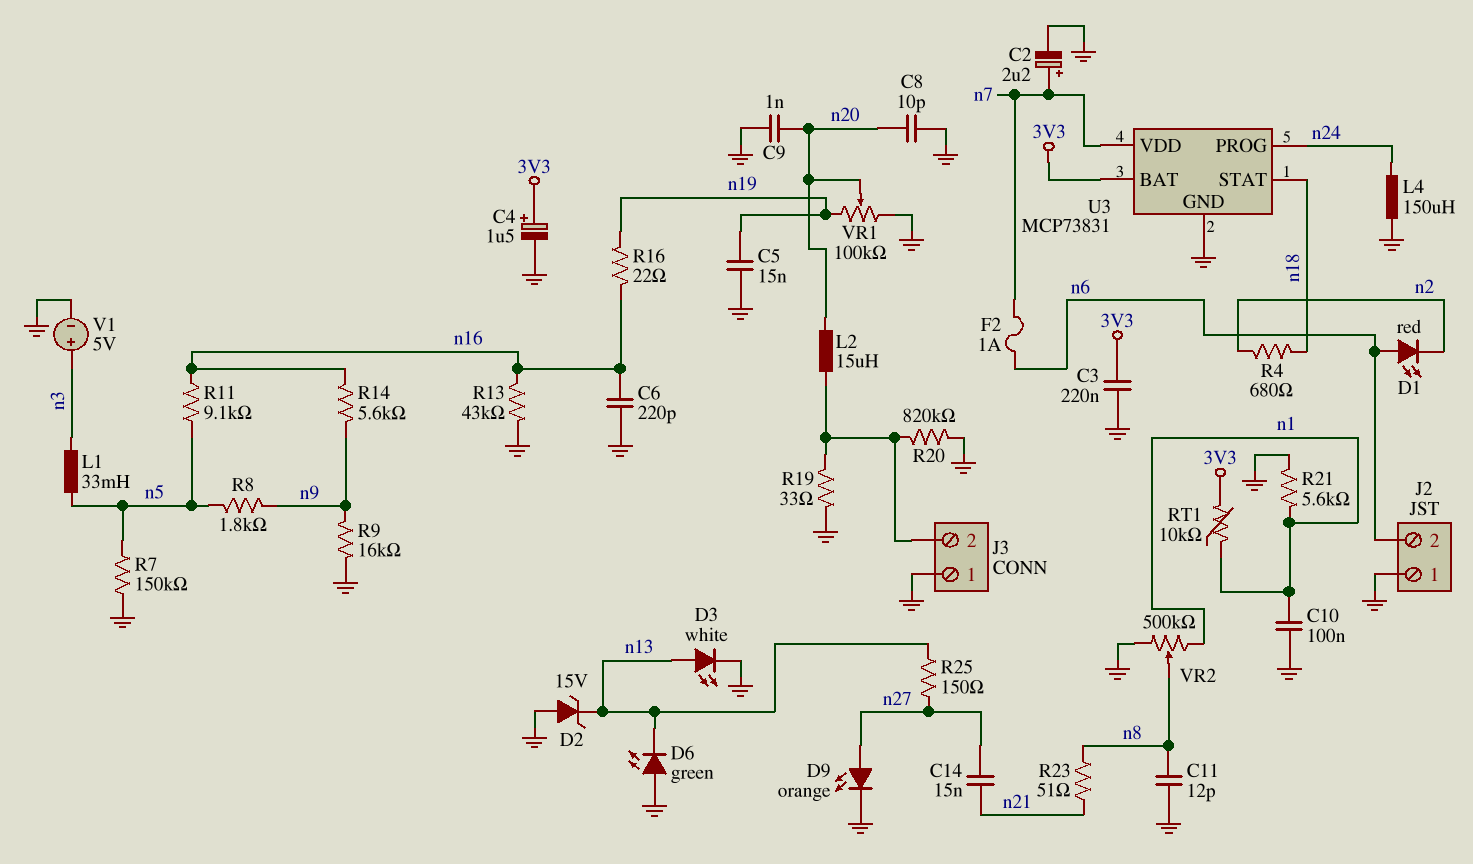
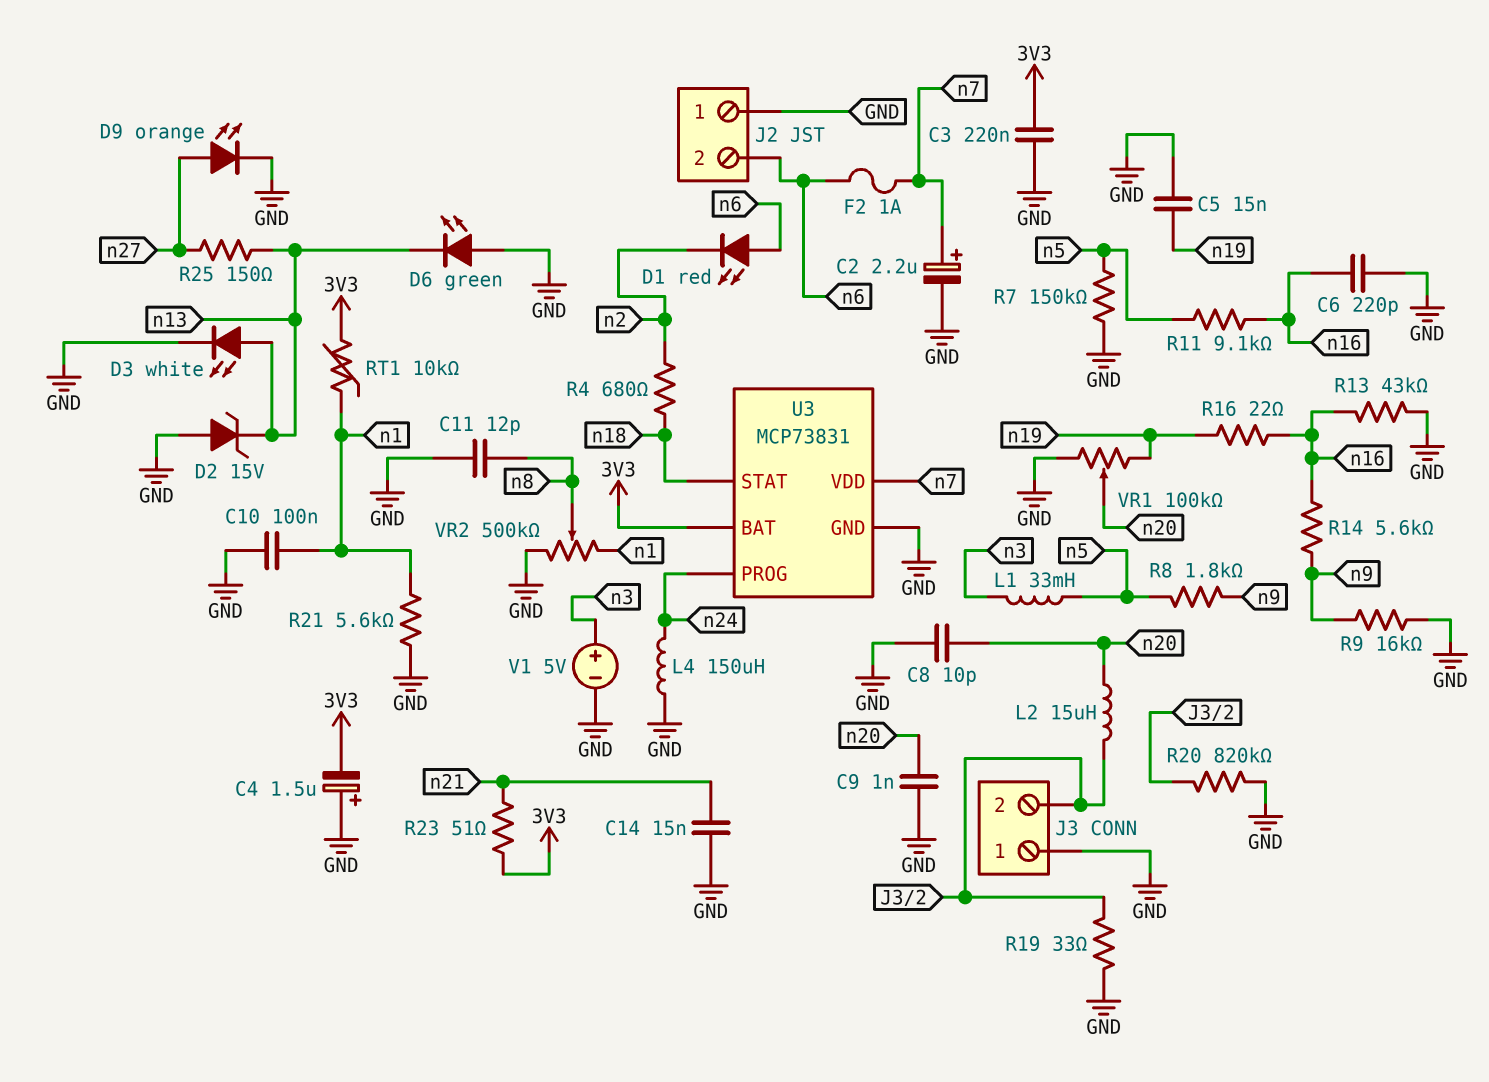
C4: 1.5uF (plus 3V3, minus GND) -> 1.5uF (plus GND, minus 3V3)
C14: 15nF (n21, n27) -> 15nF (GND, n21)
R23: 51 (n8, n21) -> 51 (3V3, n21)

